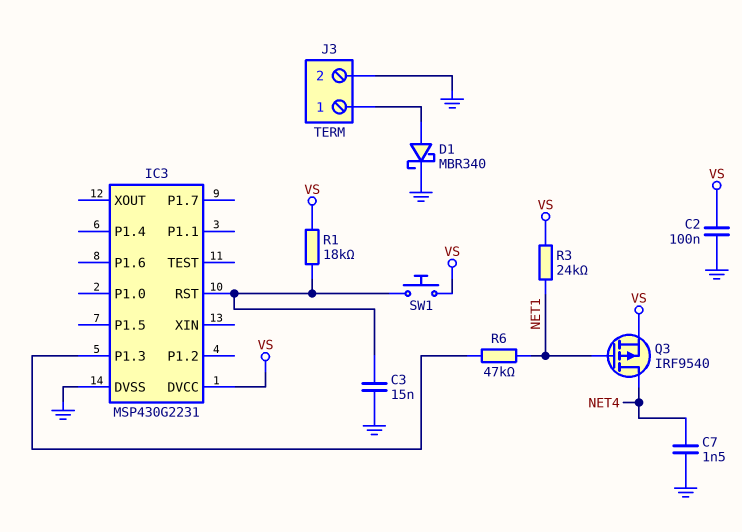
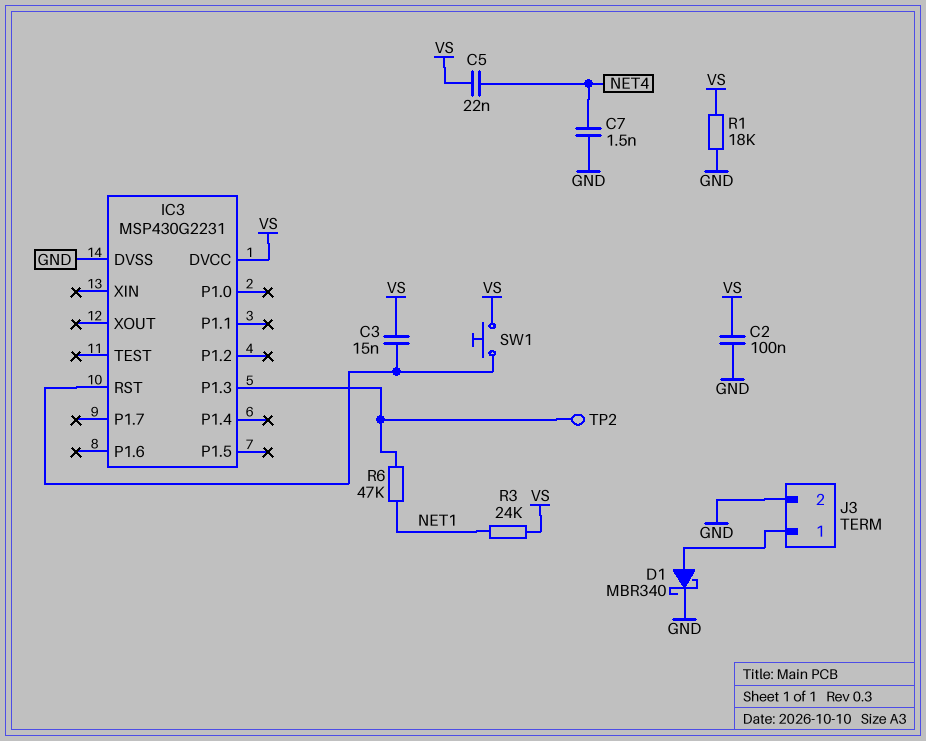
C3: 15nF (GND, IC3/RST) -> 15nF (IC3/RST, VS)
C5: none -> 22nF (NET4, VS)
Q3: PMOS IRF9540 (G NET1, D NET4, S VS) -> none
R1: 18k (IC3/RST, VS) -> 18k (GND, VS)
TP2: none -> test point (IC3/P1.3)

